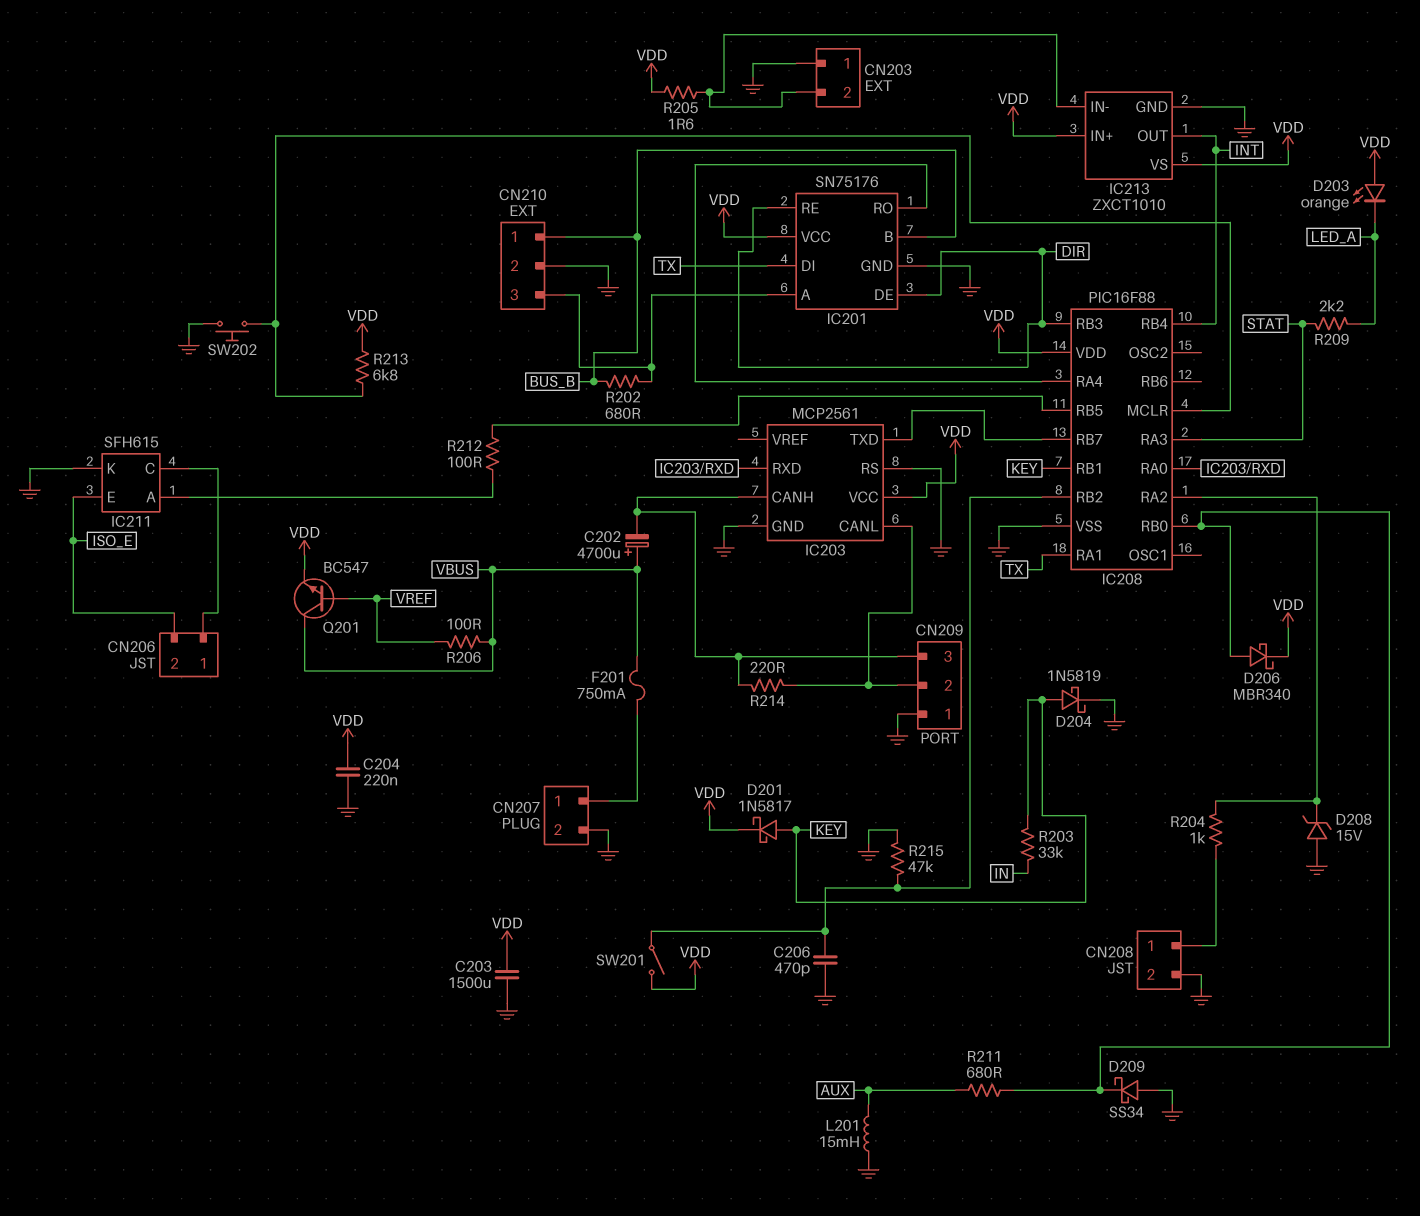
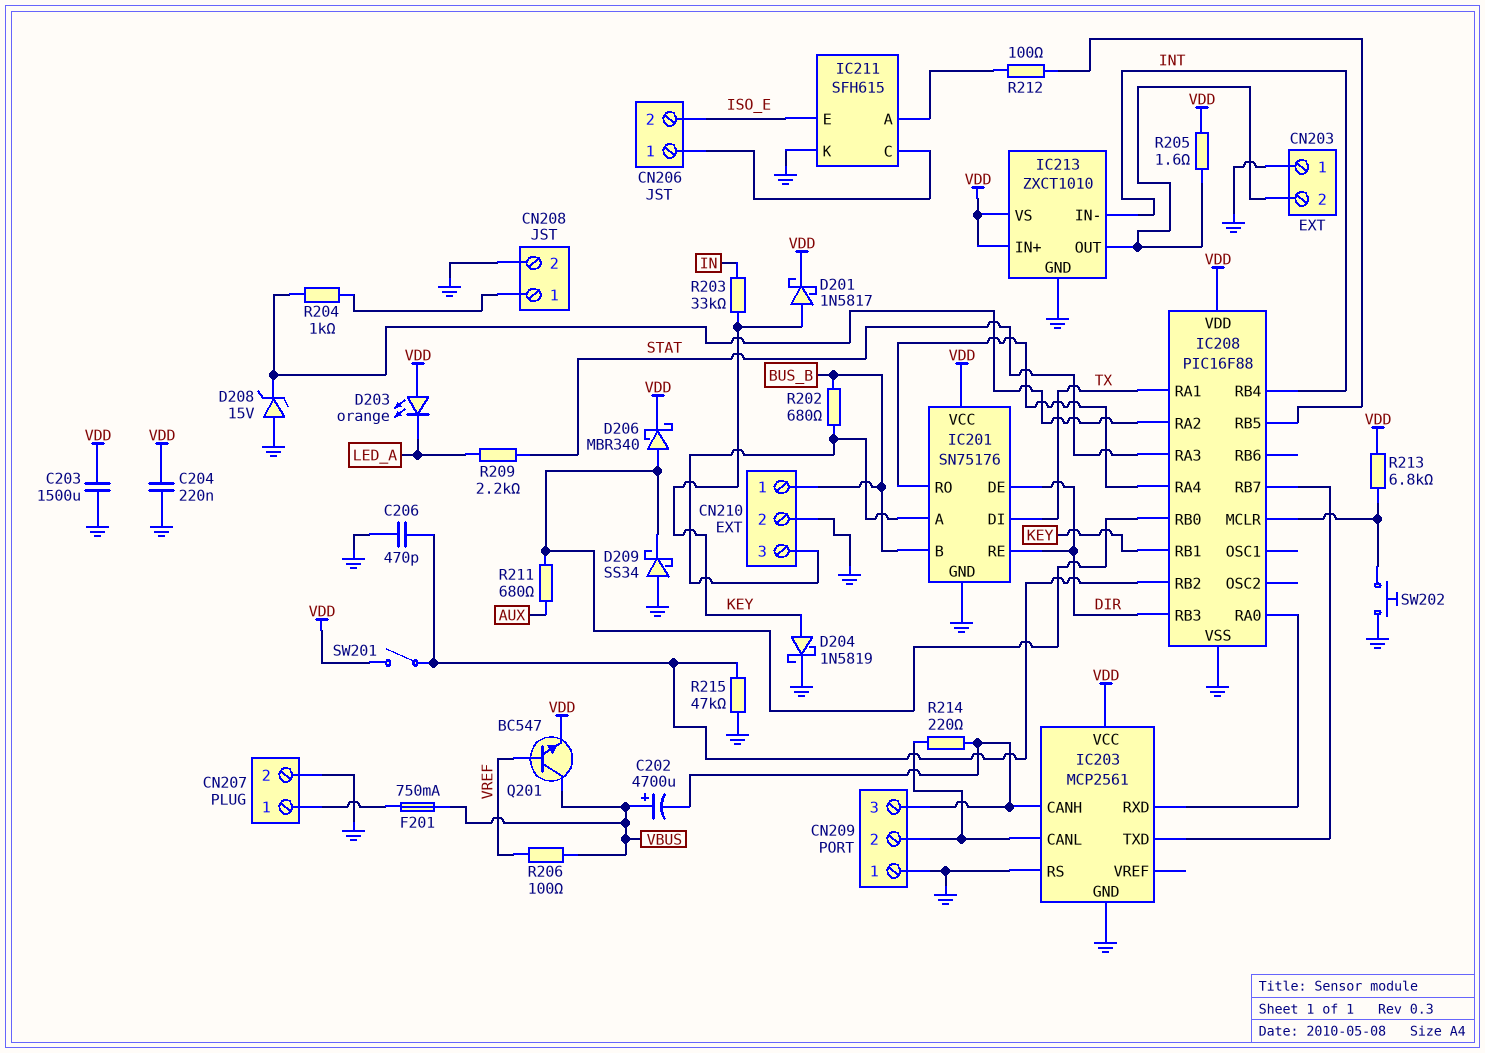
IC213 pin IN-: CN203/2 -> INT
IC213 pin OUT: INT -> CN203/2
L201: 15mH (AUX, GND) -> none

